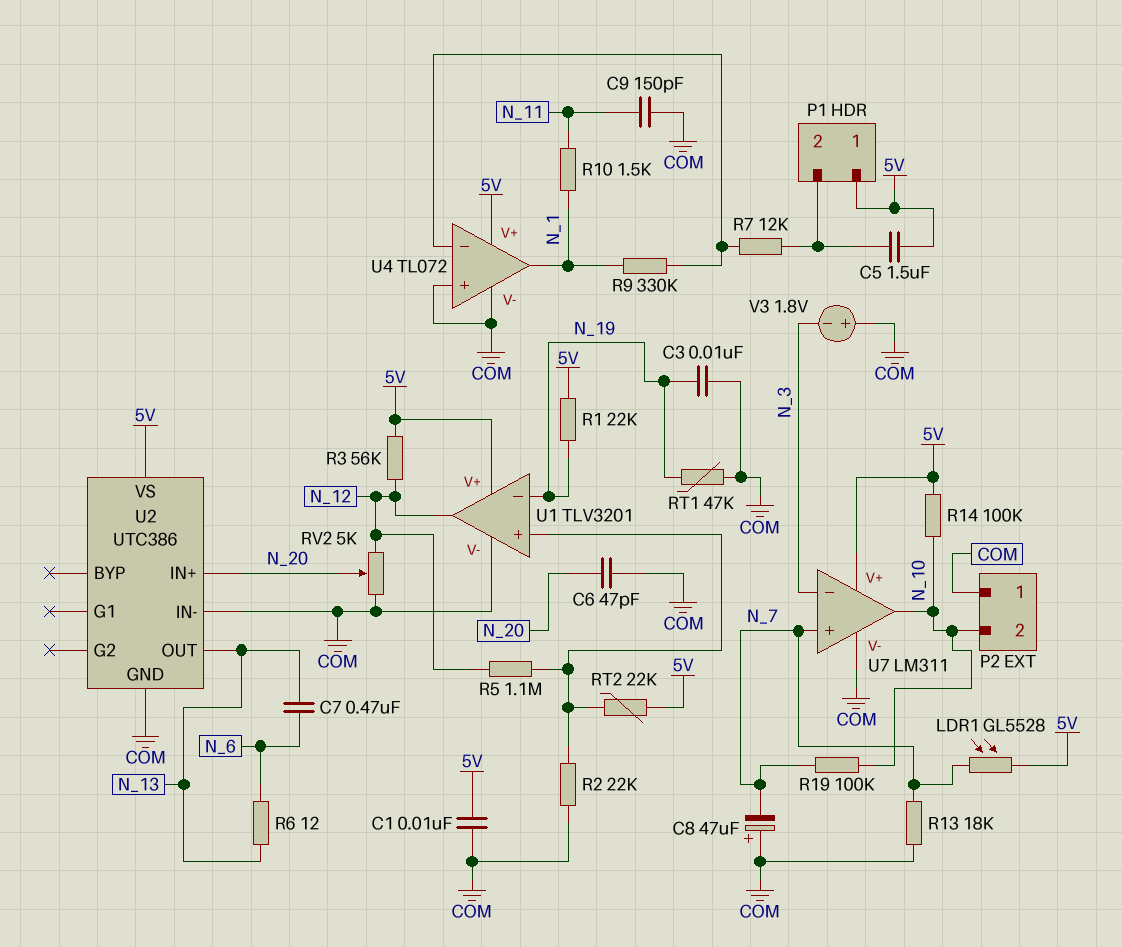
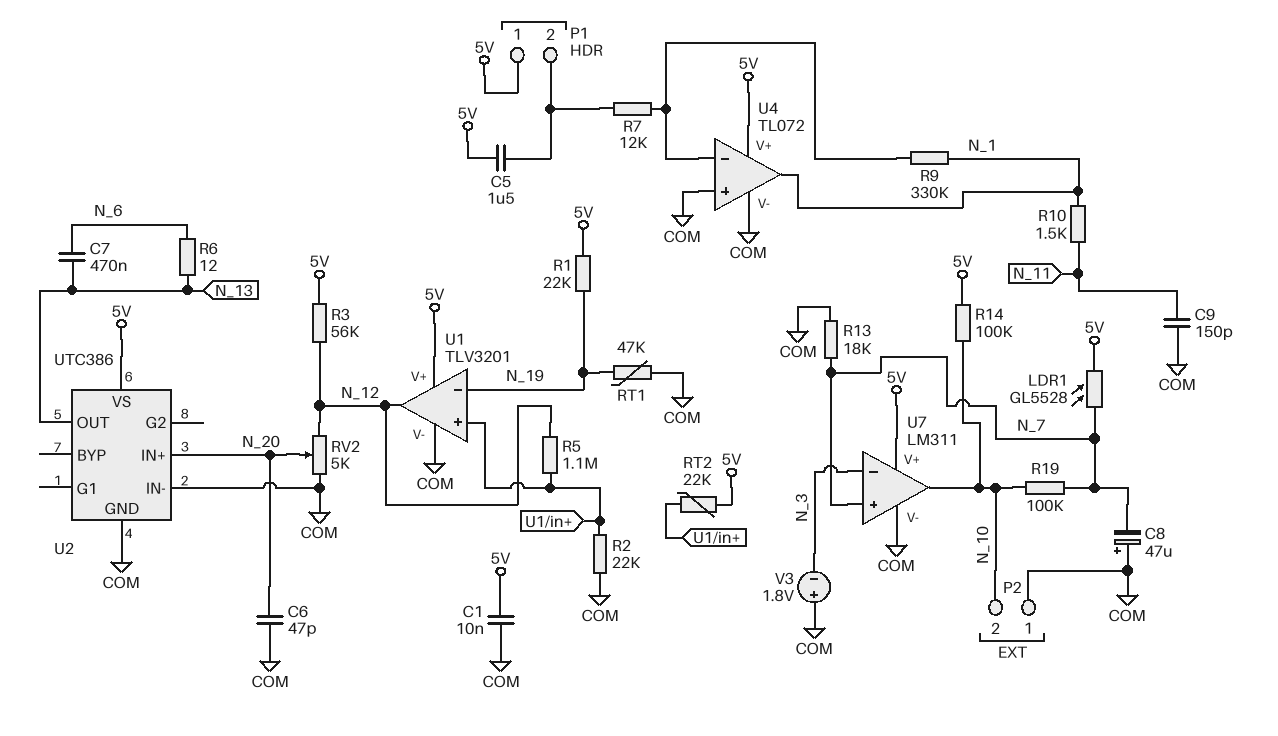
C3: 10nF (COM, N_19) -> none

